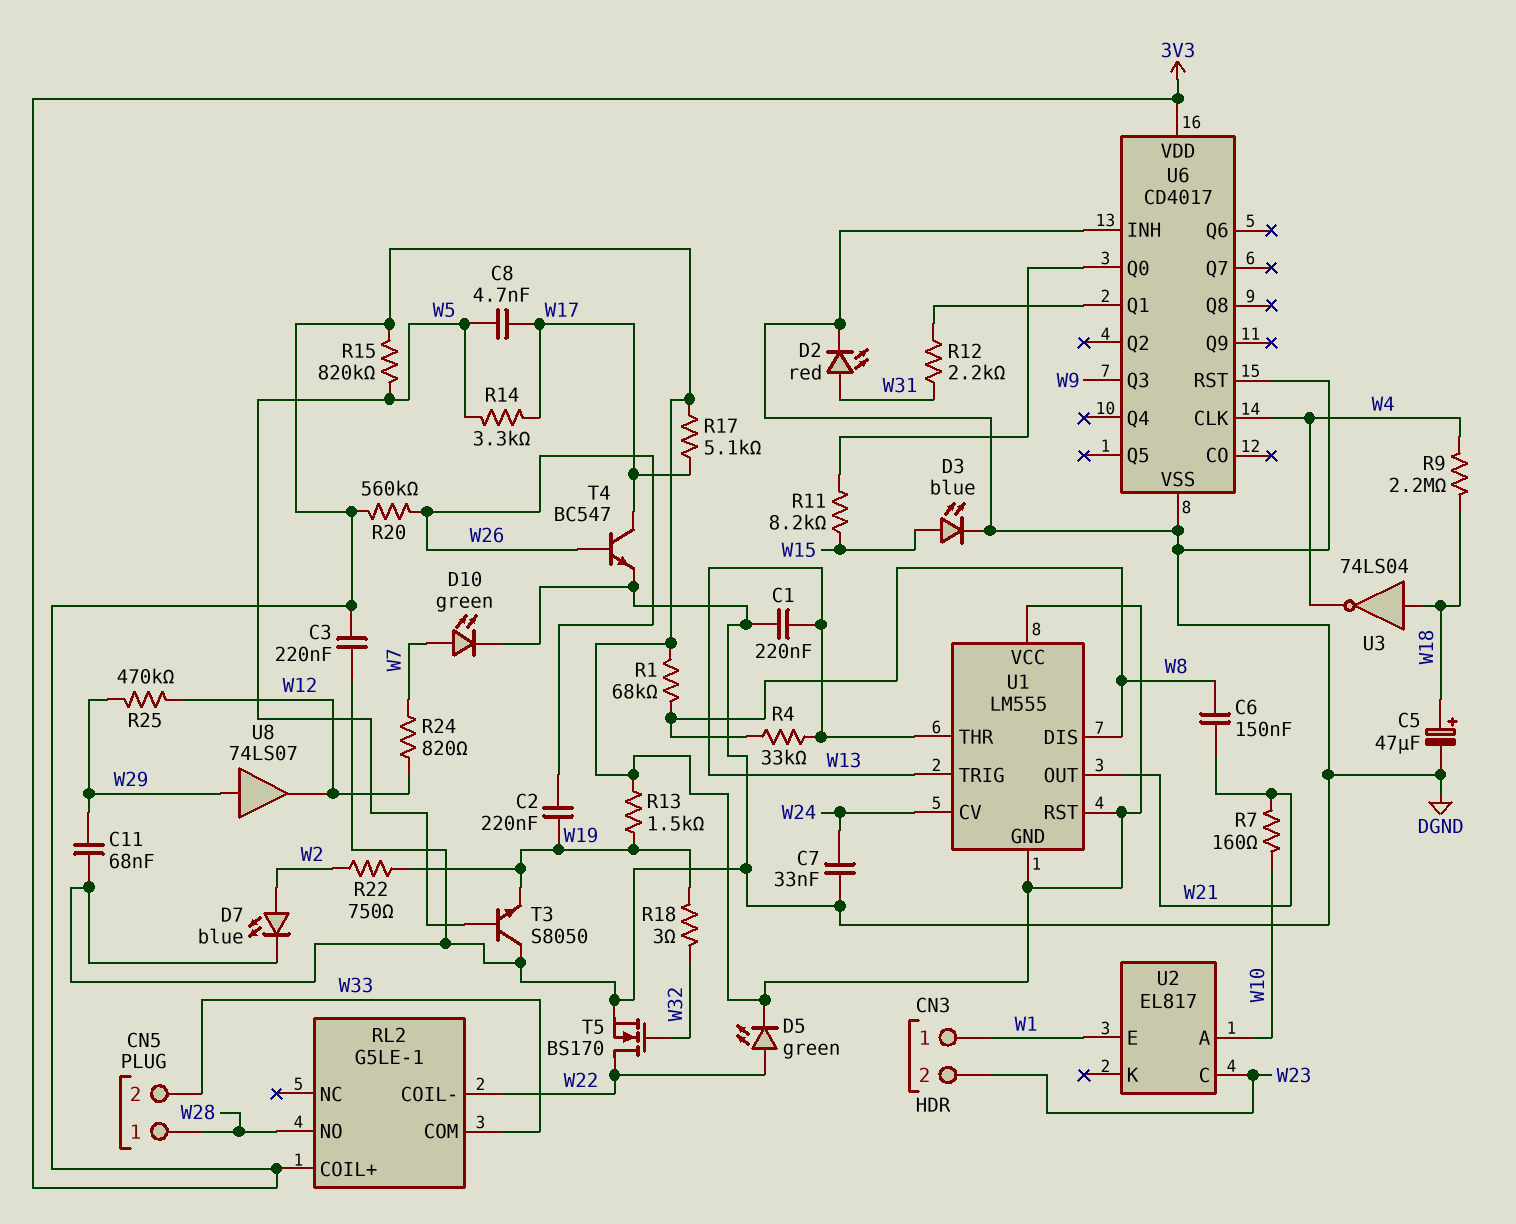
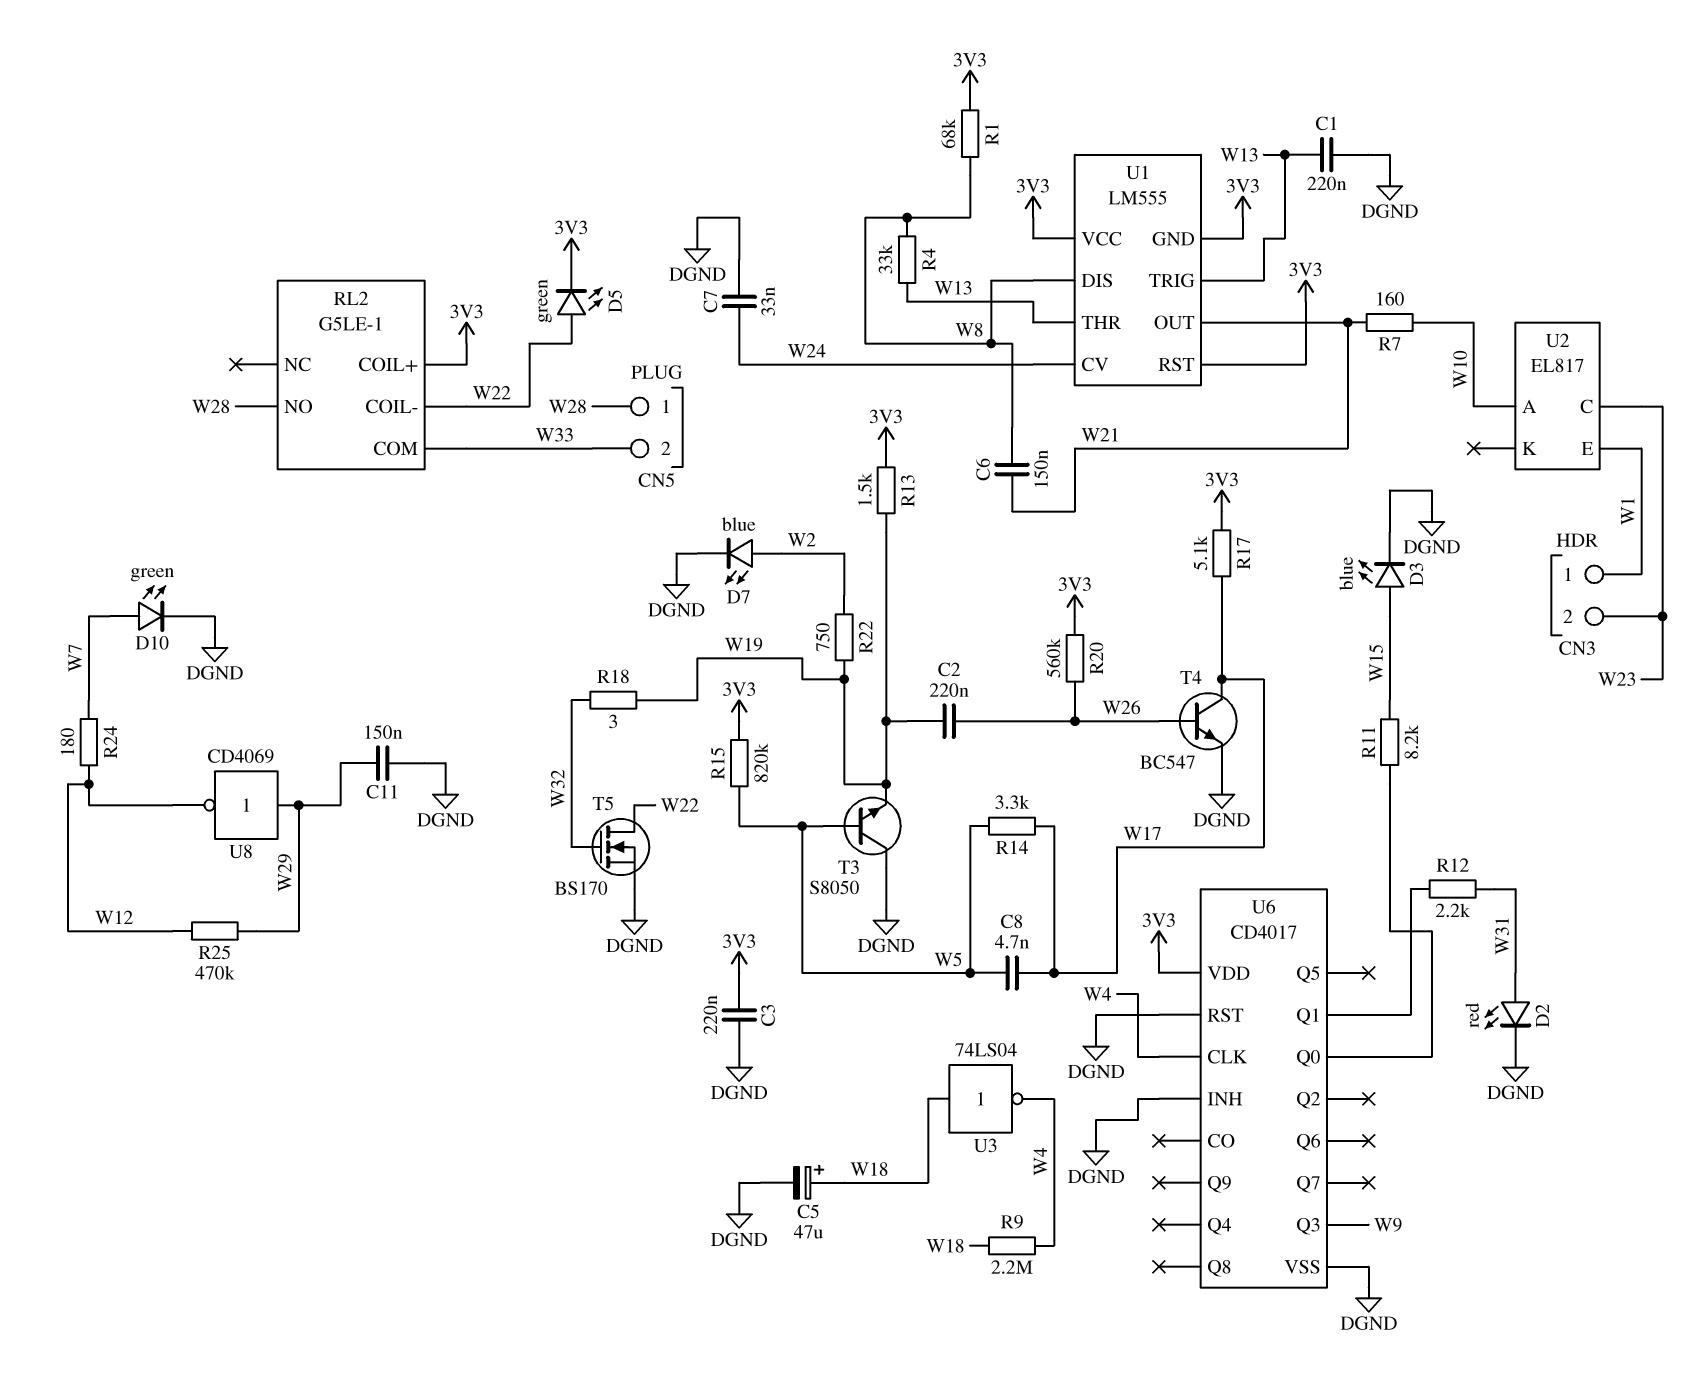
C11: 68nF (DGND, W29) -> 150nF (DGND, W29)
R24: 820 (W7, W12) -> 180 (W7, W12)
U8: buffer 74LS07 (in W29, out W12) -> NOT CD4069 (in W29, out W12)

